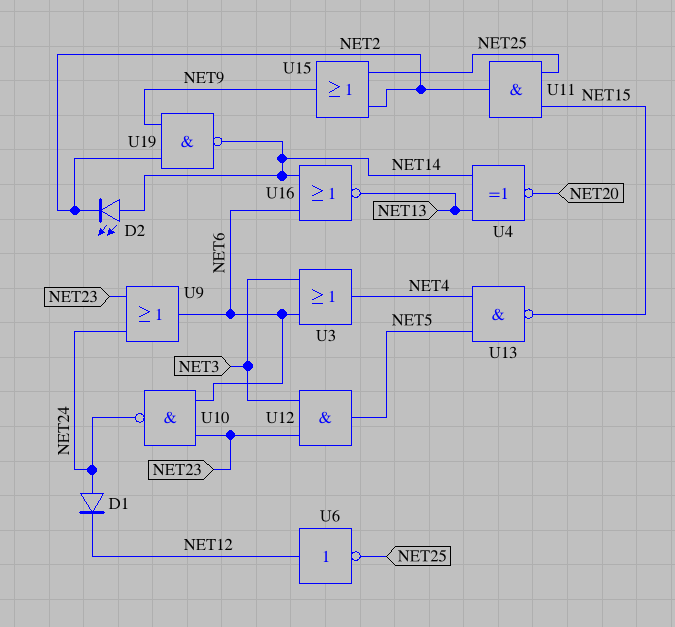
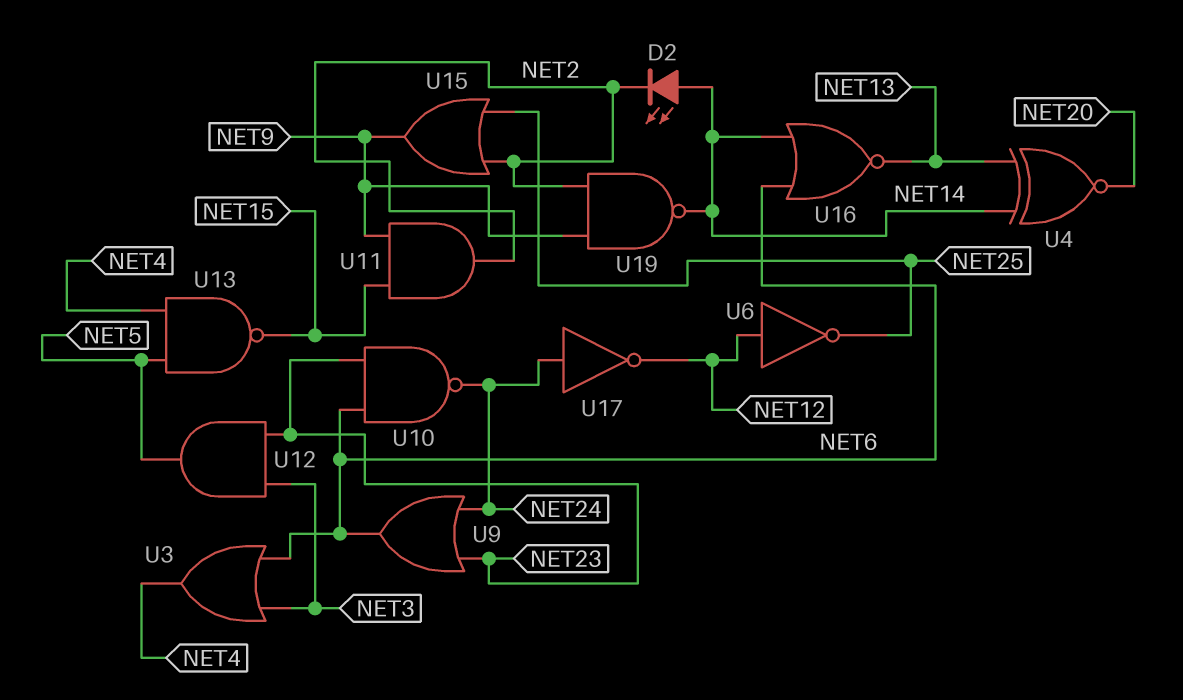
D1: diode (A NET24, K NET12) -> none
U11: AND (in NET15, in NET25, out NET2) -> AND (in NET9, in NET15, out NET2)
U17: none -> NOT (in NET24, out NET12)

